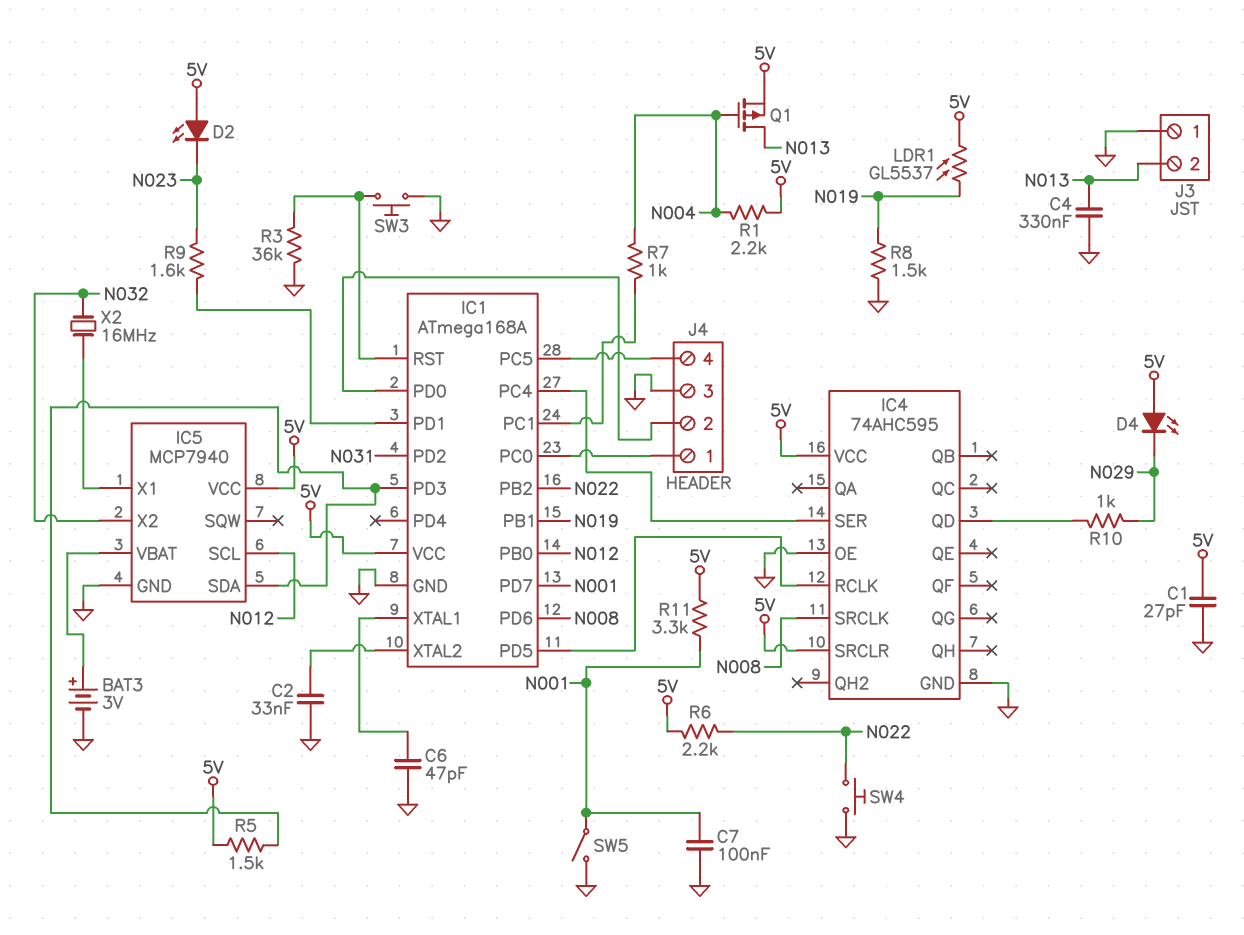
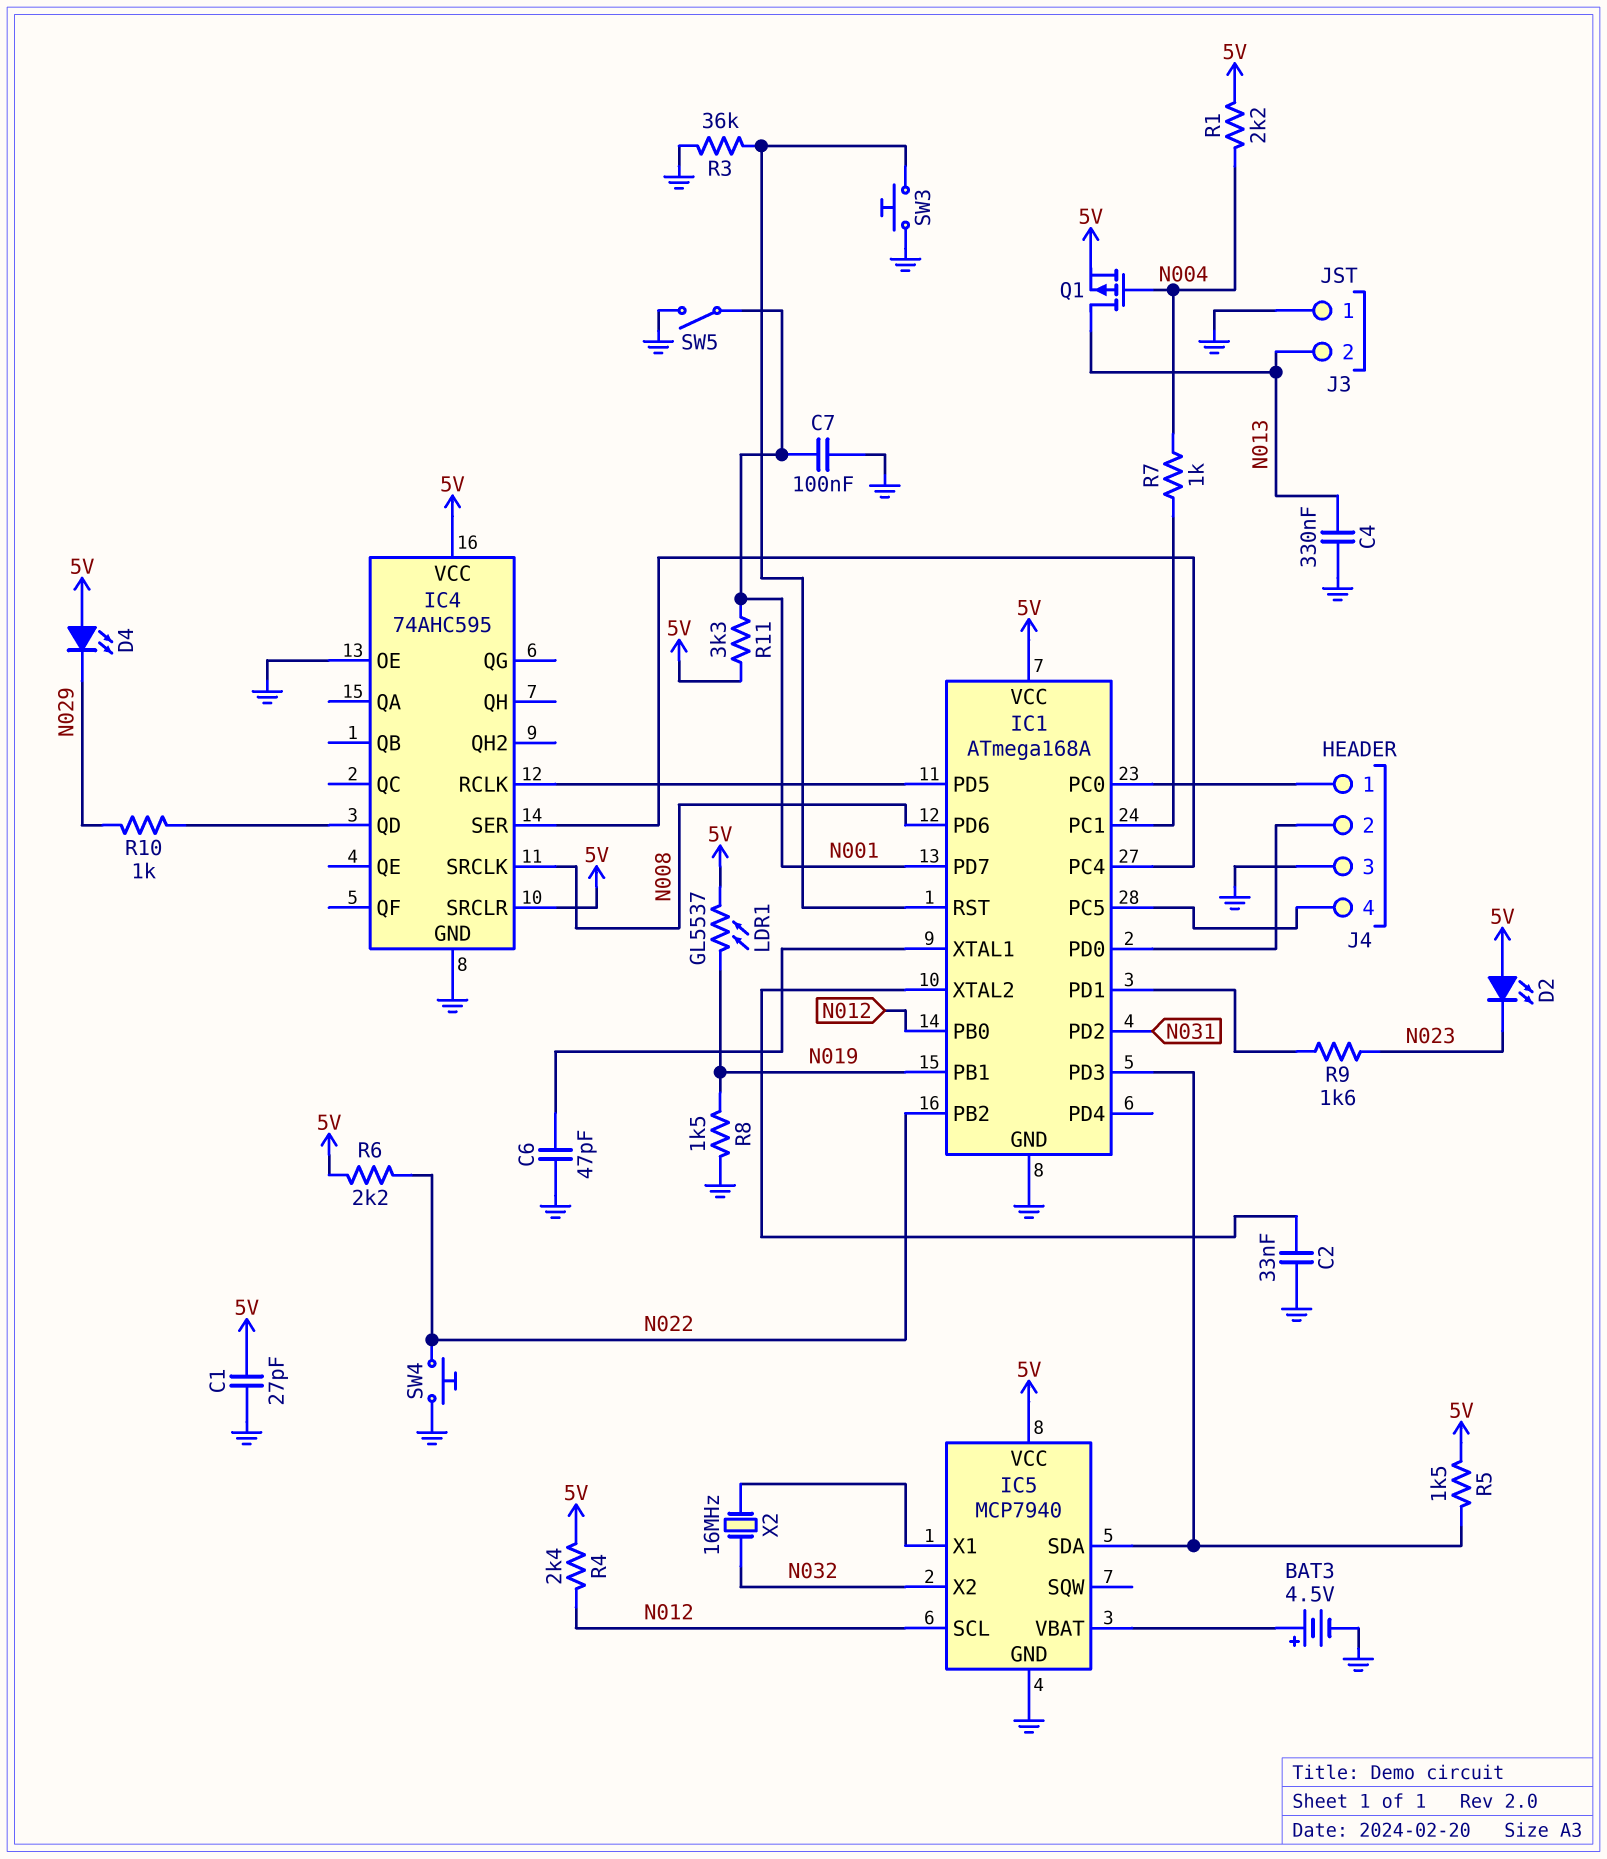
BAT3: 3V (plus IC5/VBAT, minus GND) -> 4.5V (plus IC5/VBAT, minus GND)
R4: none -> 2.4k (5V, N012)

